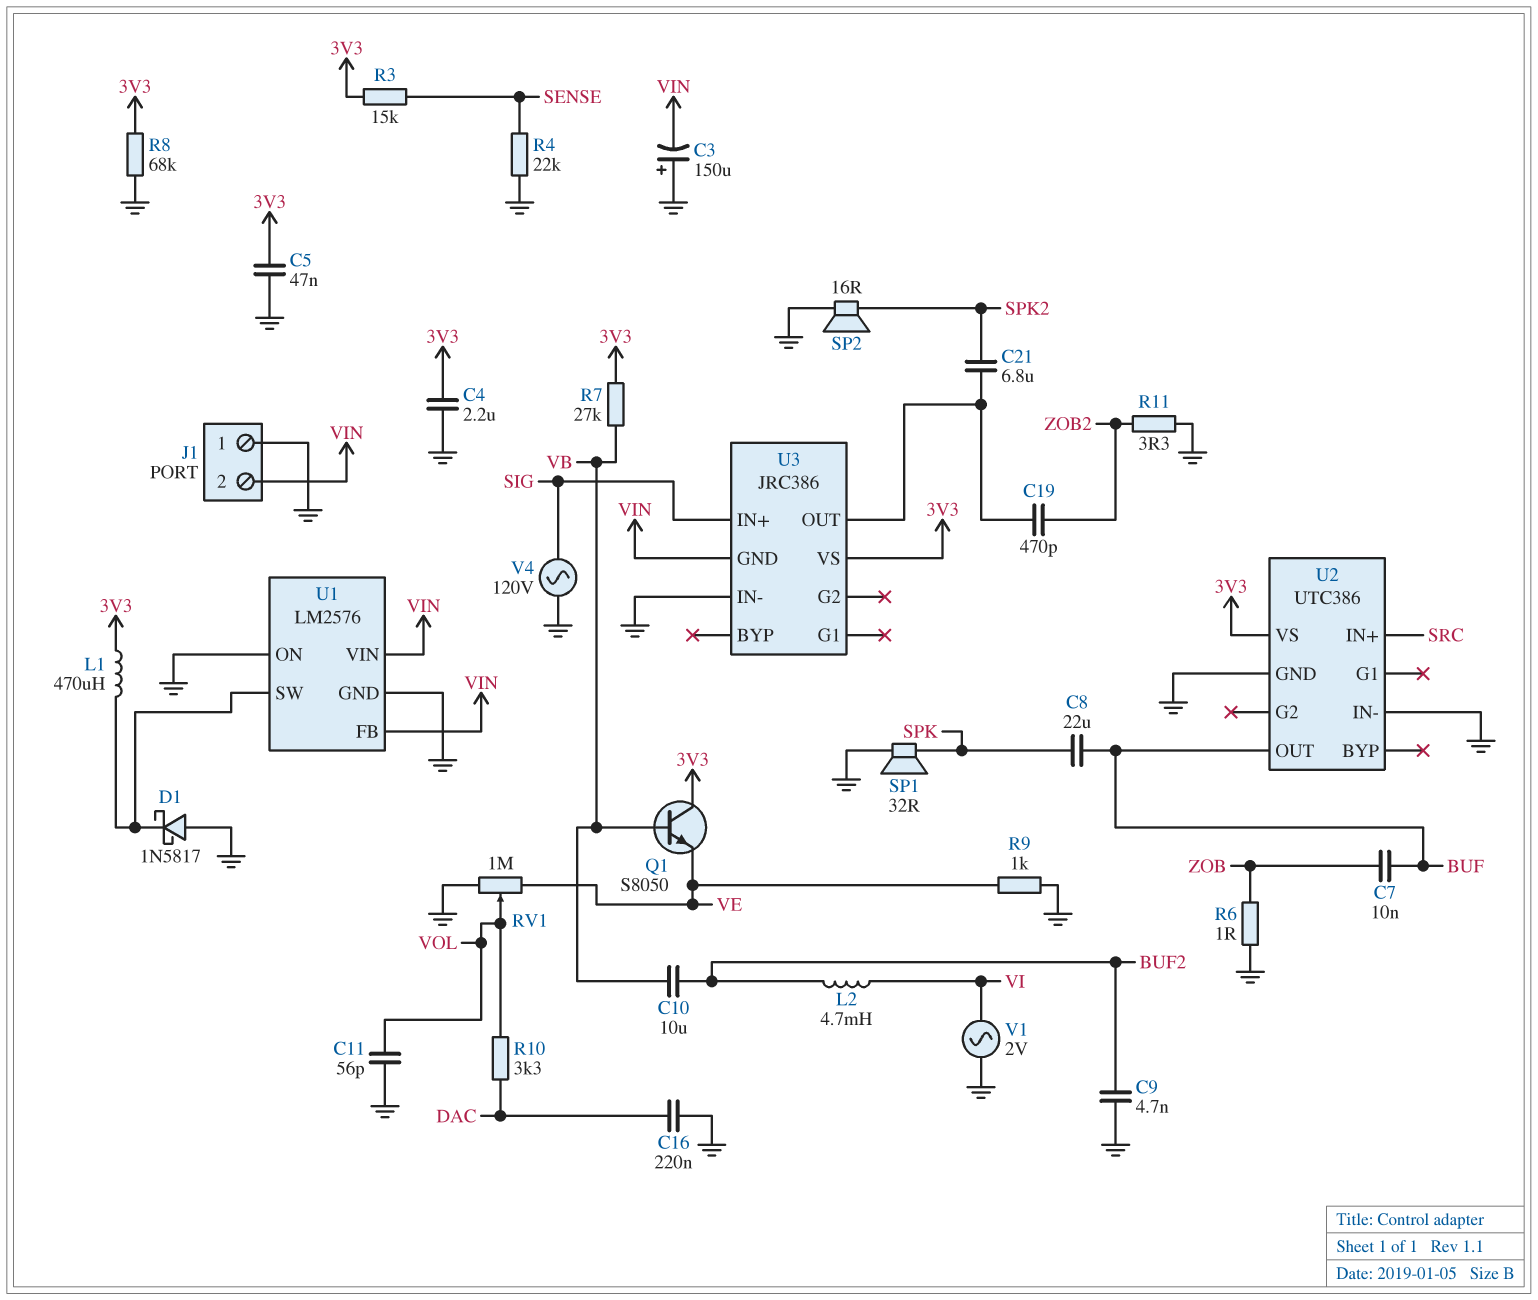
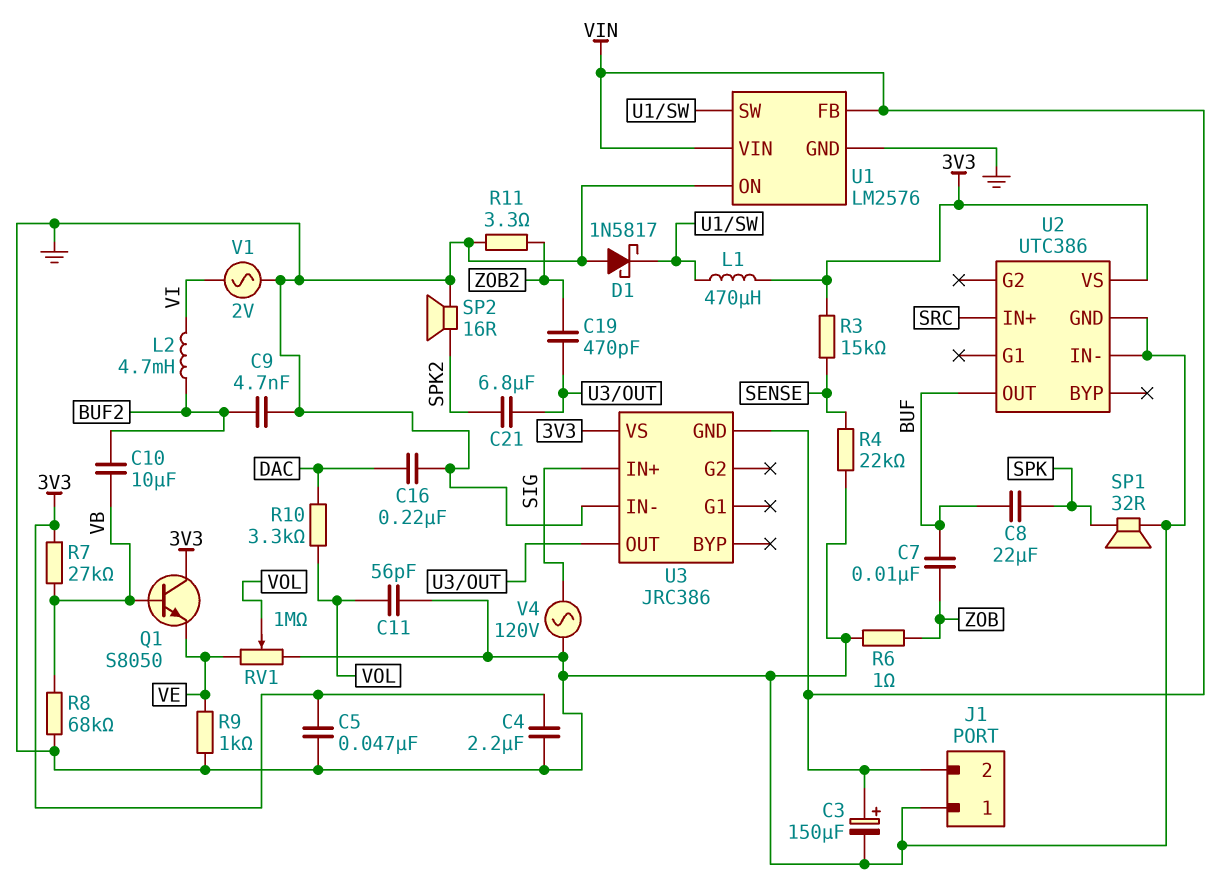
C3: 150uF (plus GND, minus VIN) -> 150uF (plus VIN, minus GND)
R8: 68k (3V3, GND) -> 68k (GND, VB)

